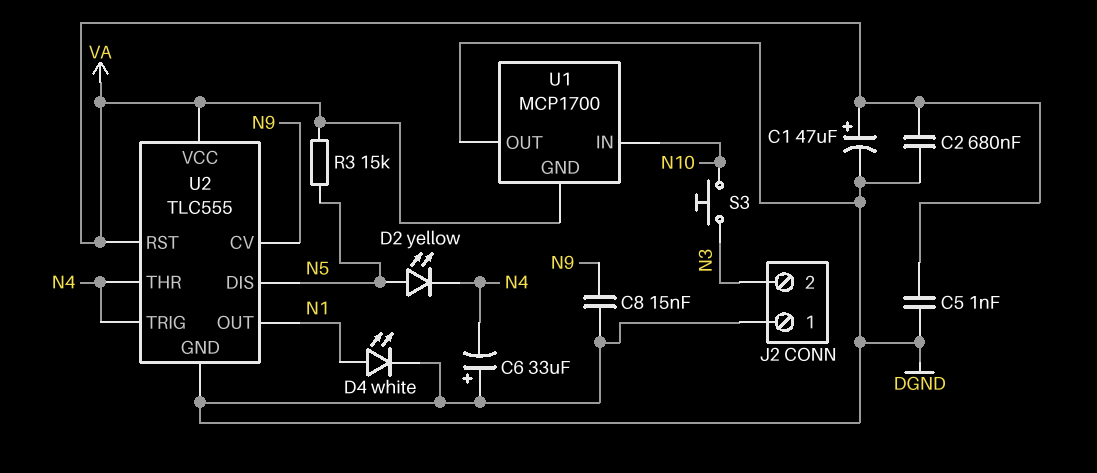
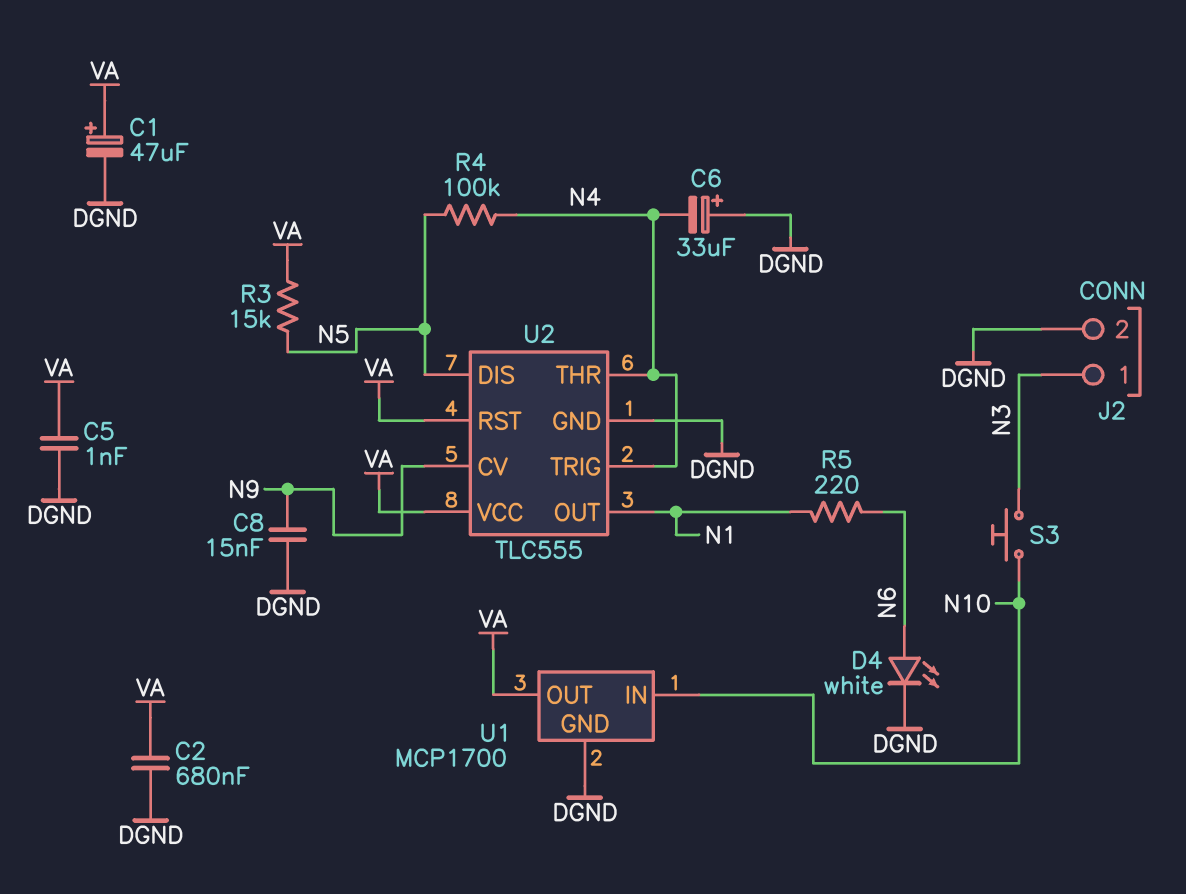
D2: LED yellow (A N5, K N4) -> none
D4: LED white (A N1, K DGND) -> LED white (A N6, K DGND)
J2 pin 1: DGND -> N3
J2 pin 2: N3 -> DGND
R4: none -> 100k (N4, N5)
R5: none -> 220 (N1, N6)
U1 pin GND: VA -> DGND
U1 pin OUT: DGND -> VA

